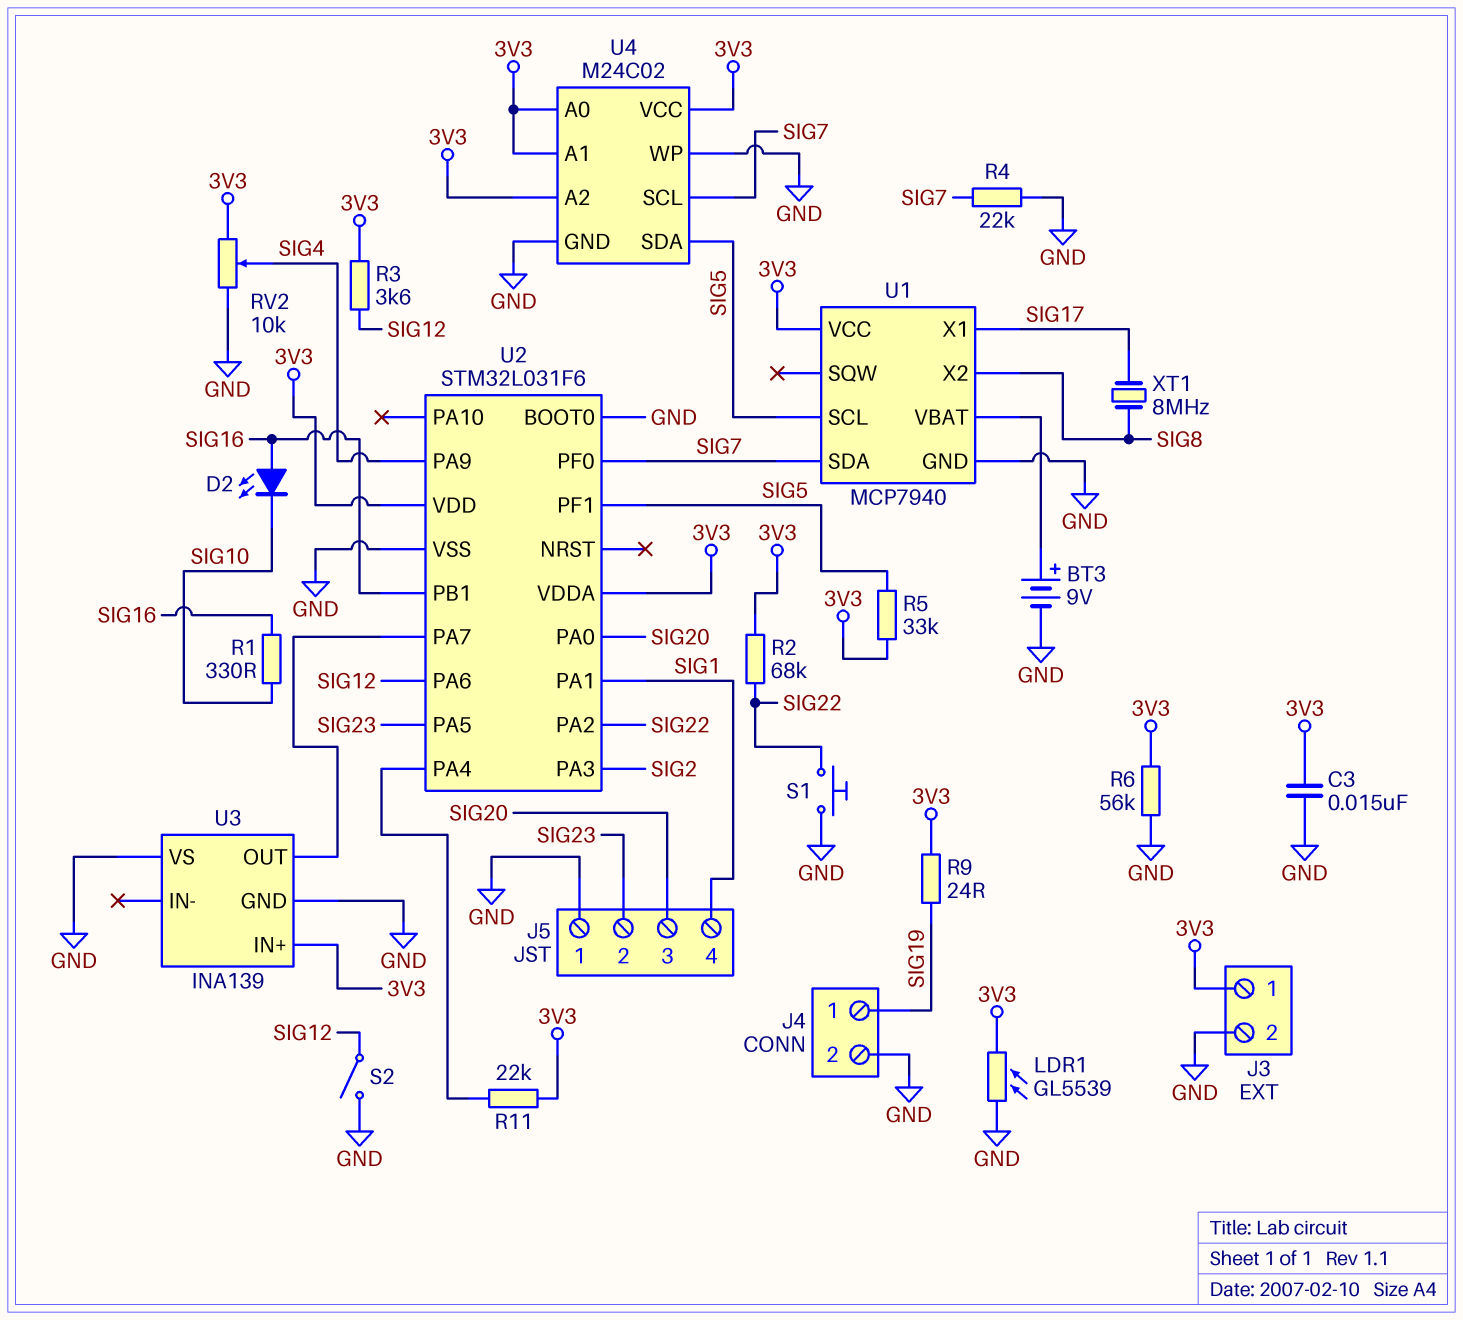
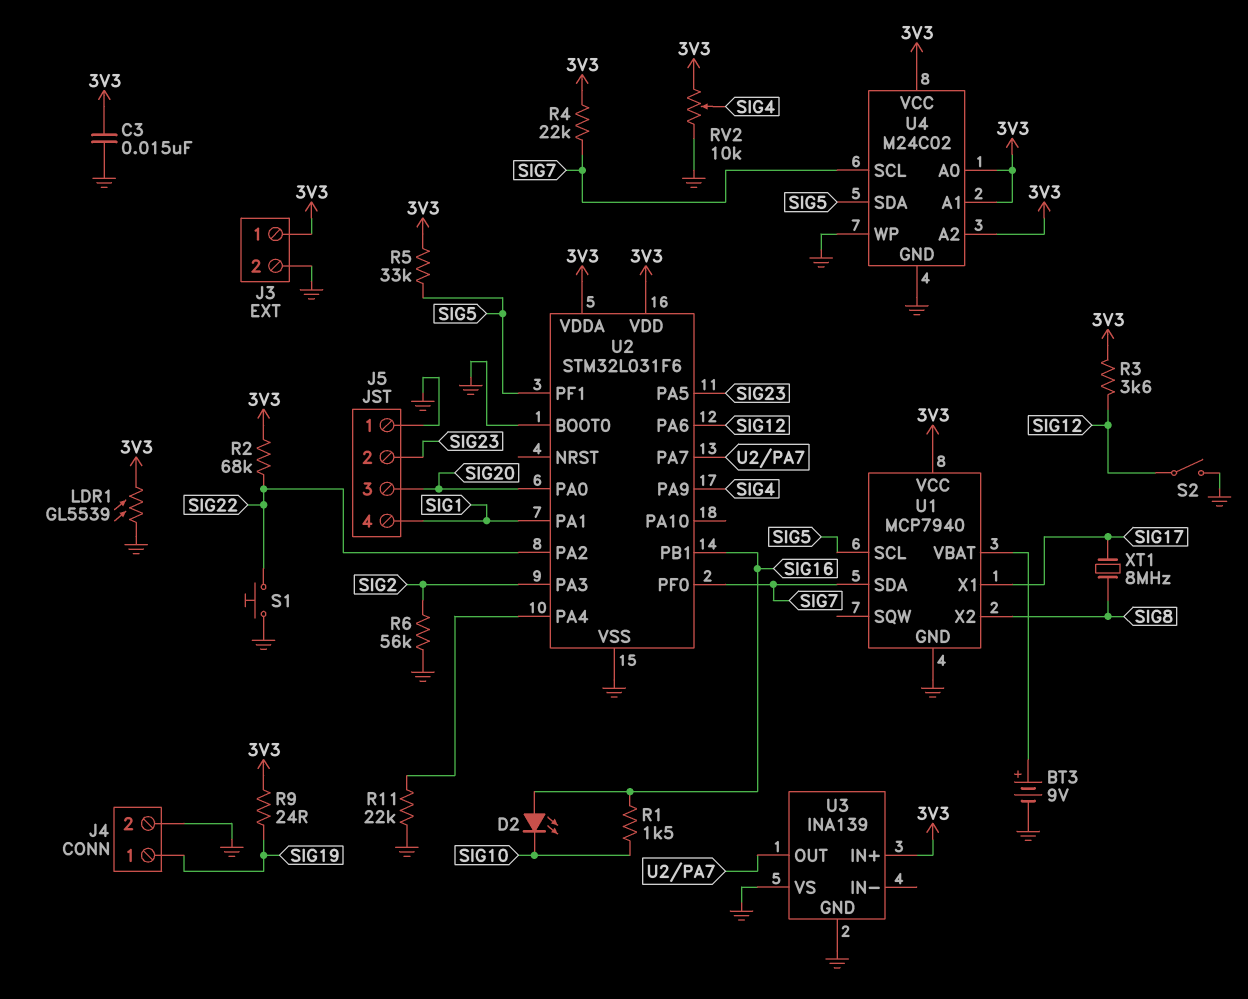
R1: 330 (SIG10, SIG16) -> 1.5k (SIG10, SIG16)
R4: 22k (GND, SIG7) -> 22k (3V3, SIG7)
R6: 56k (3V3, GND) -> 56k (GND, SIG2)
R11: 22k (3V3, U2/PA4) -> 22k (GND, U2/PA4)

